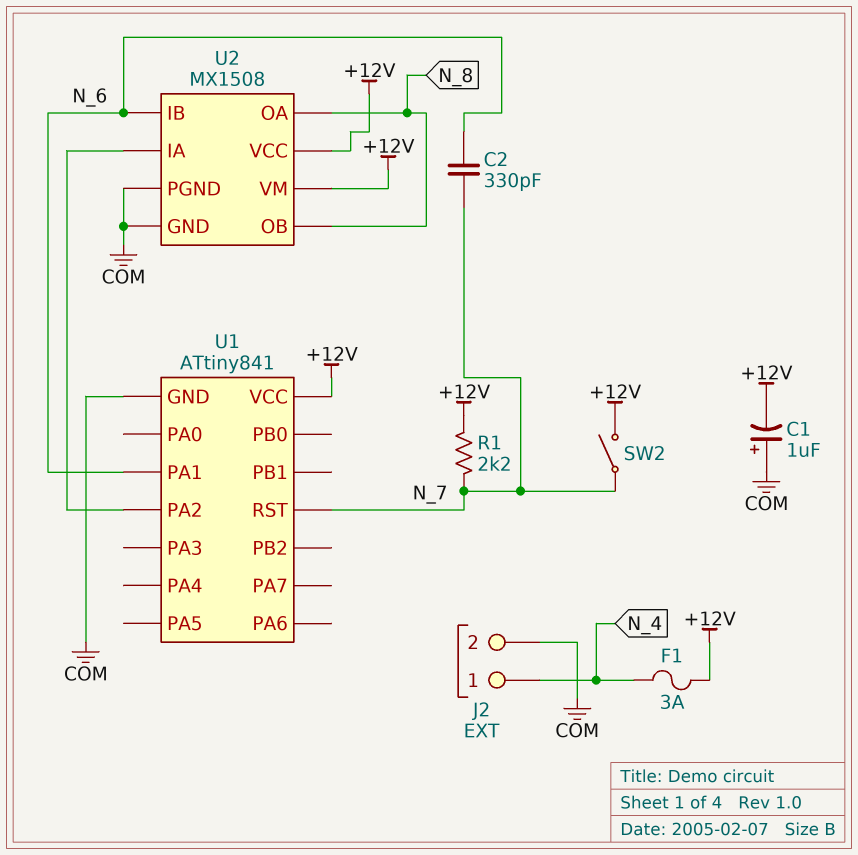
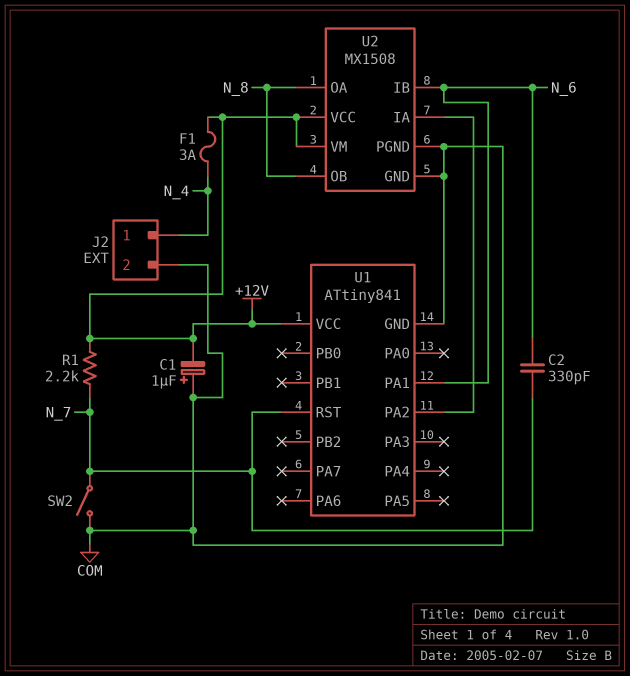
SW2: switch (+12V, N_7) -> switch (COM, N_7)

